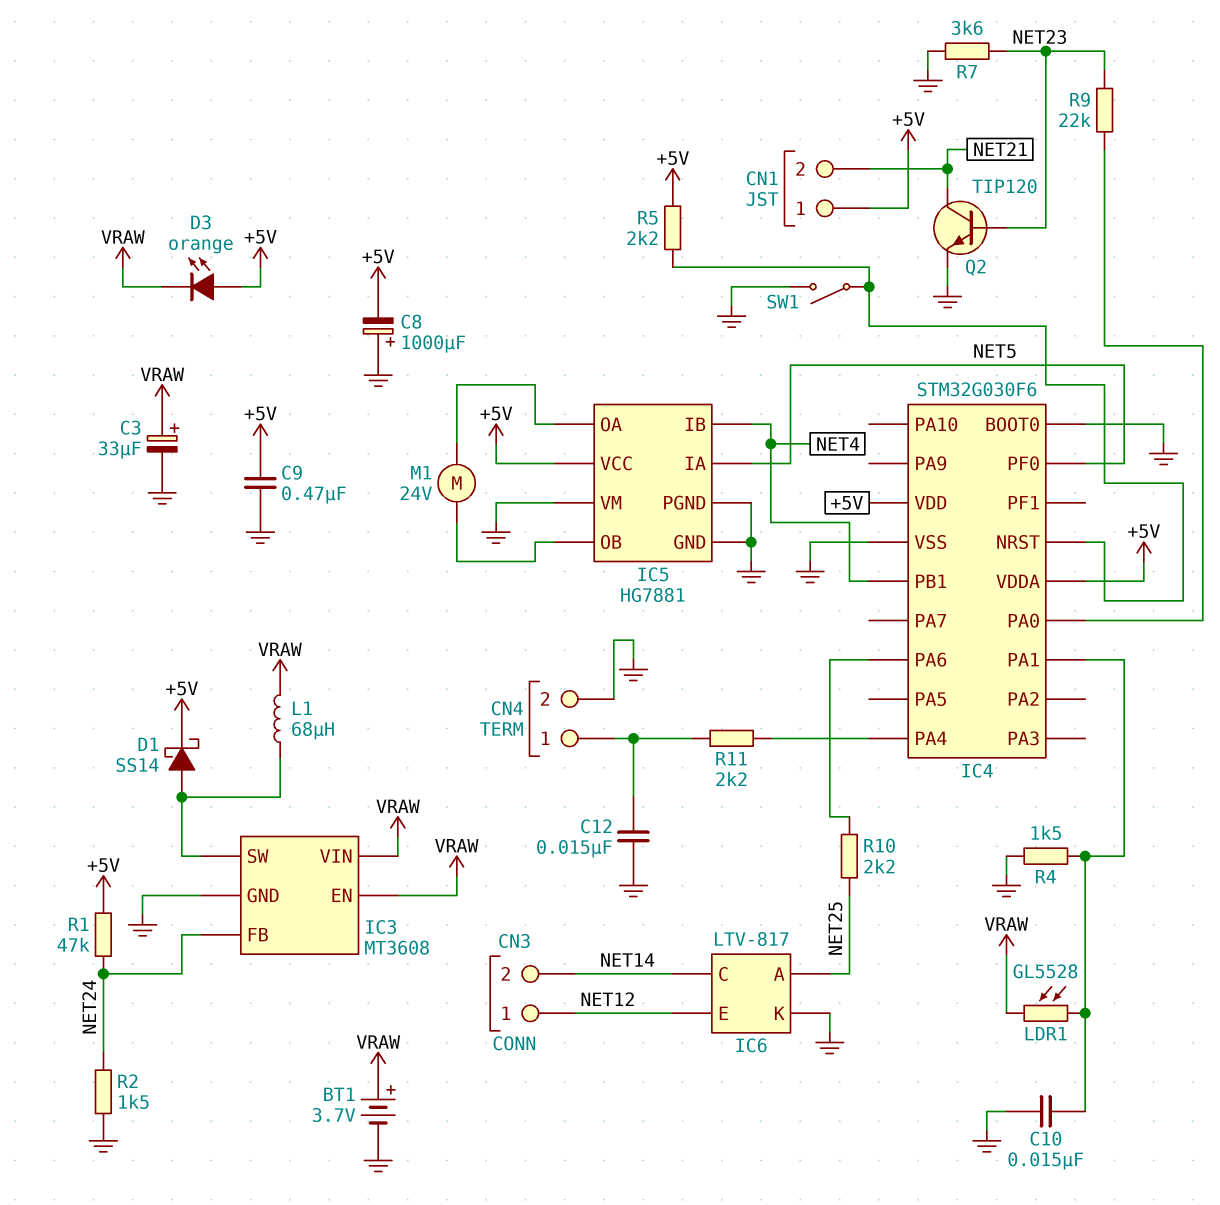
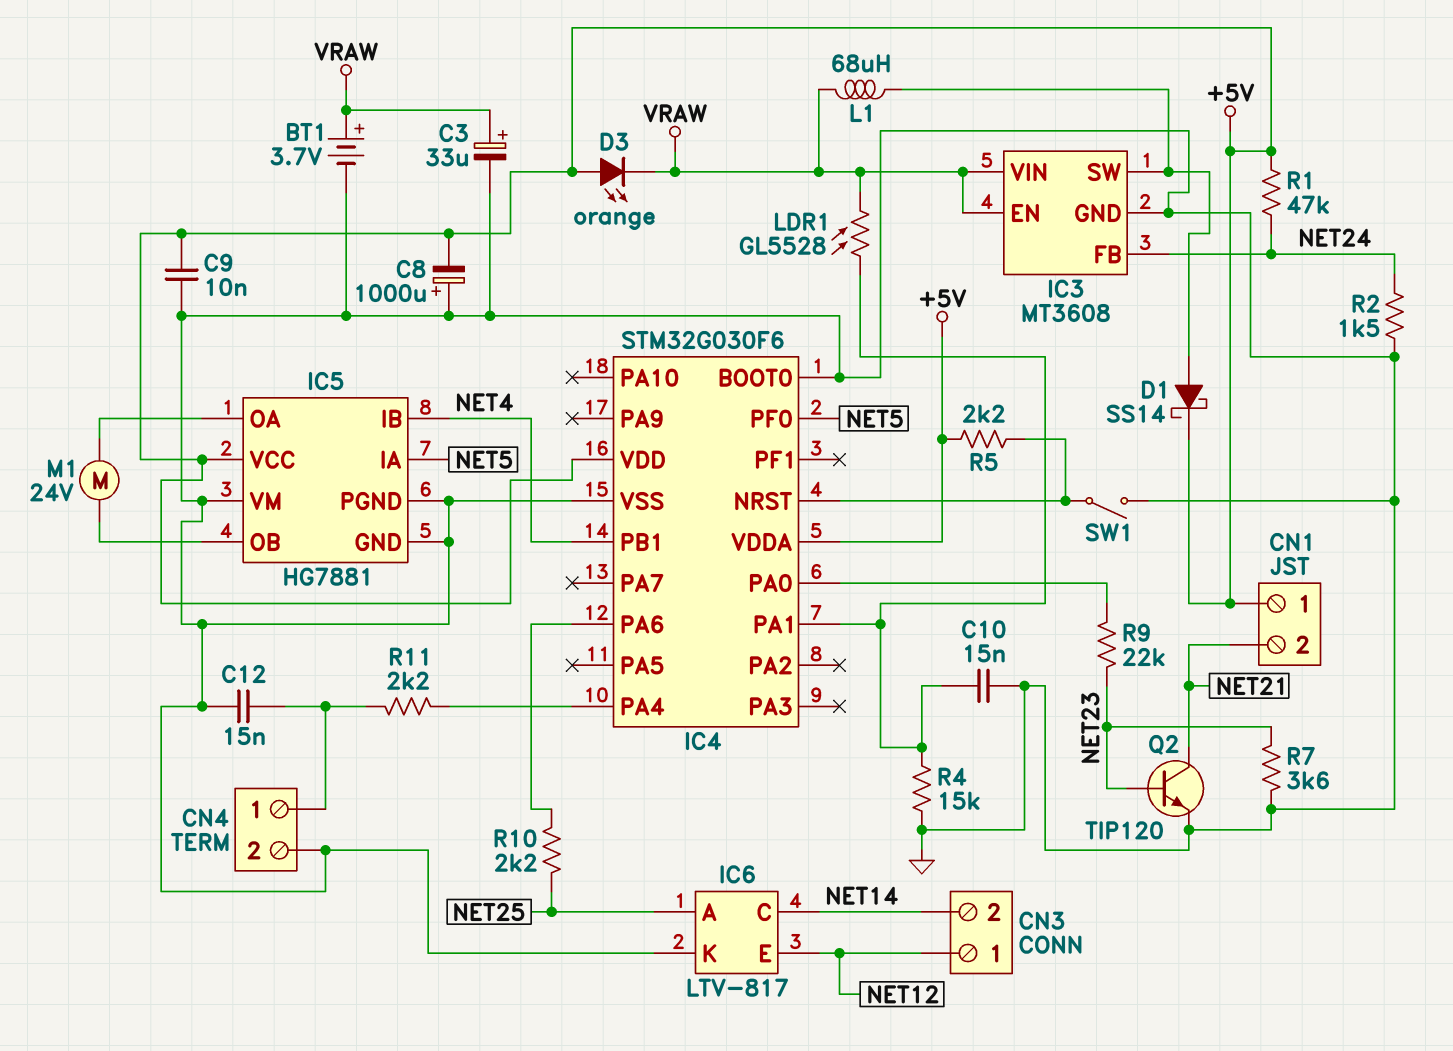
C9: 470nF (+5V, GND) -> 10nF (+5V, GND)
R4: 1.5k (GND, IC4/PA1) -> 15k (GND, IC4/PA1)

